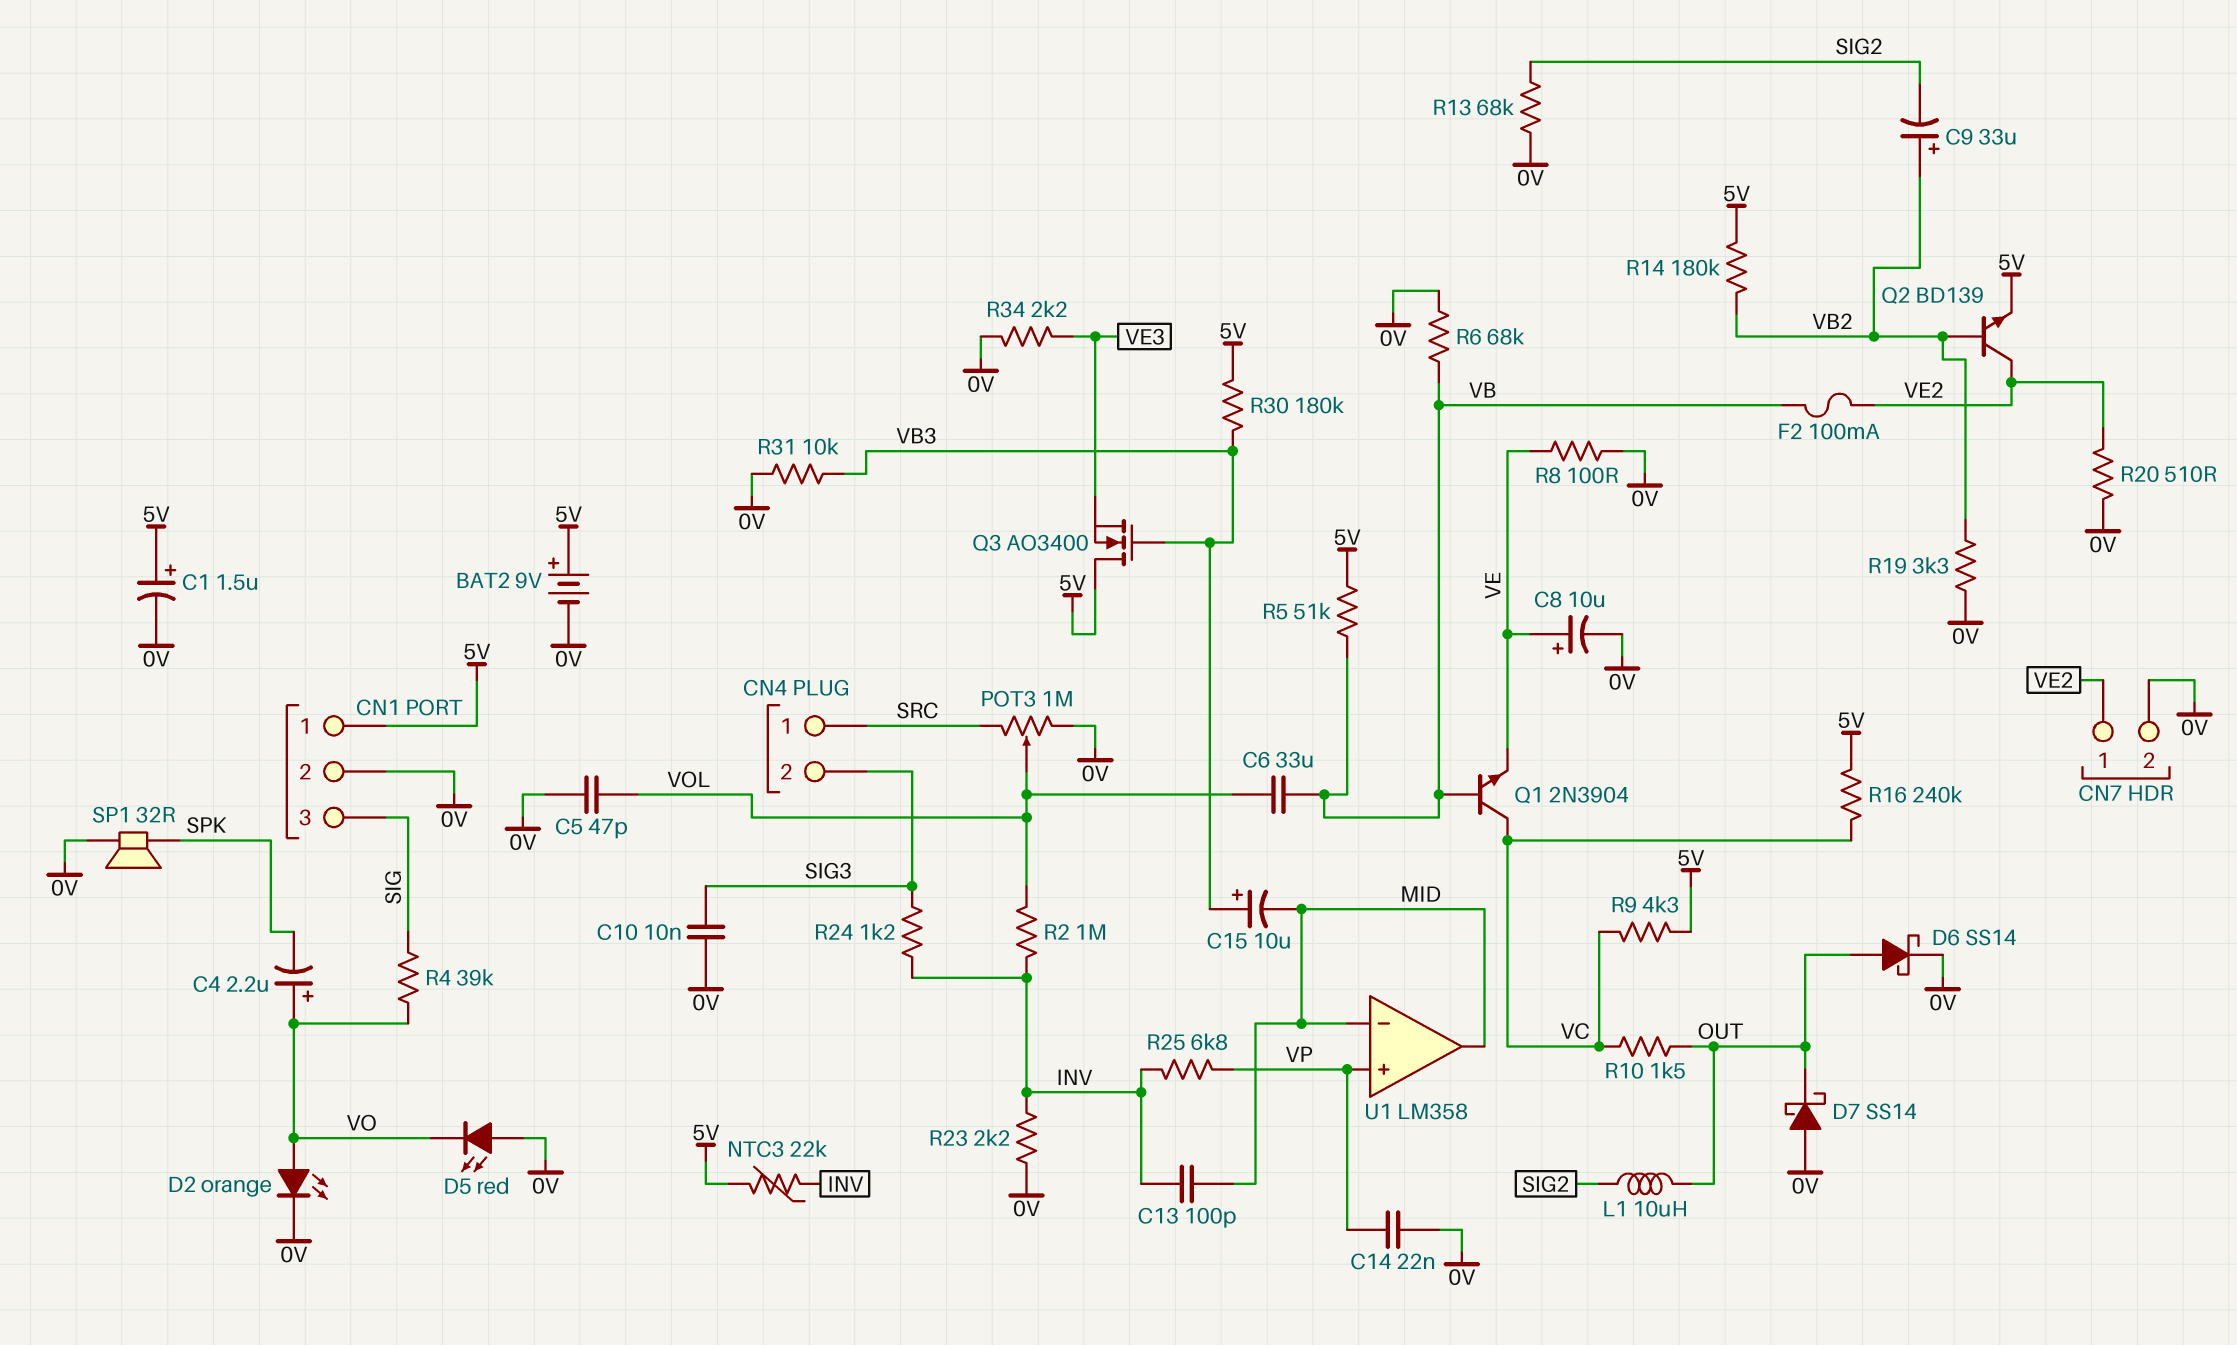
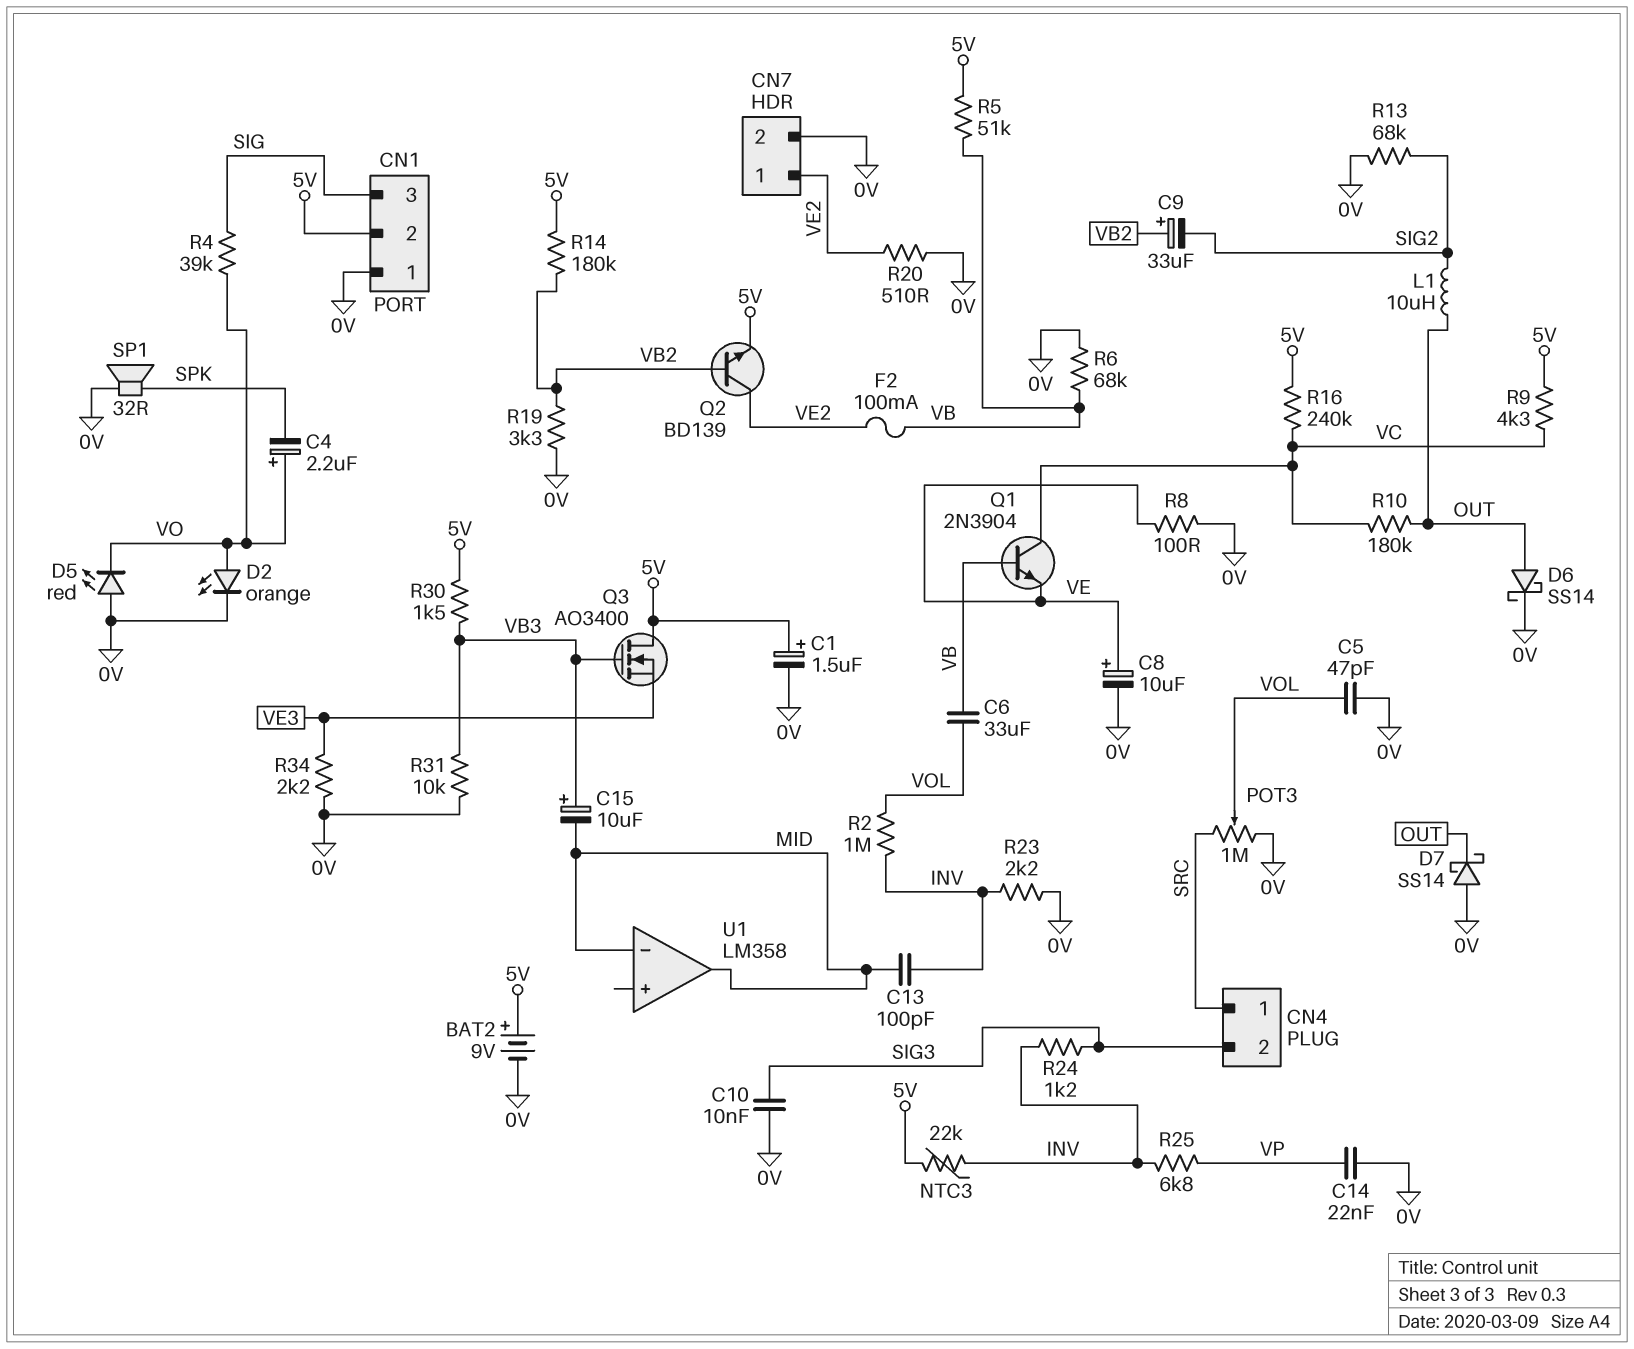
CN1 pin 1: 5V -> 0V
CN1 pin 2: 0V -> 5V
R10: 1.5k (OUT, VC) -> 180k (OUT, VC)
R30: 180k (5V, VB3) -> 1.5k (5V, VB3)
U1 pin in+: VP -> none

